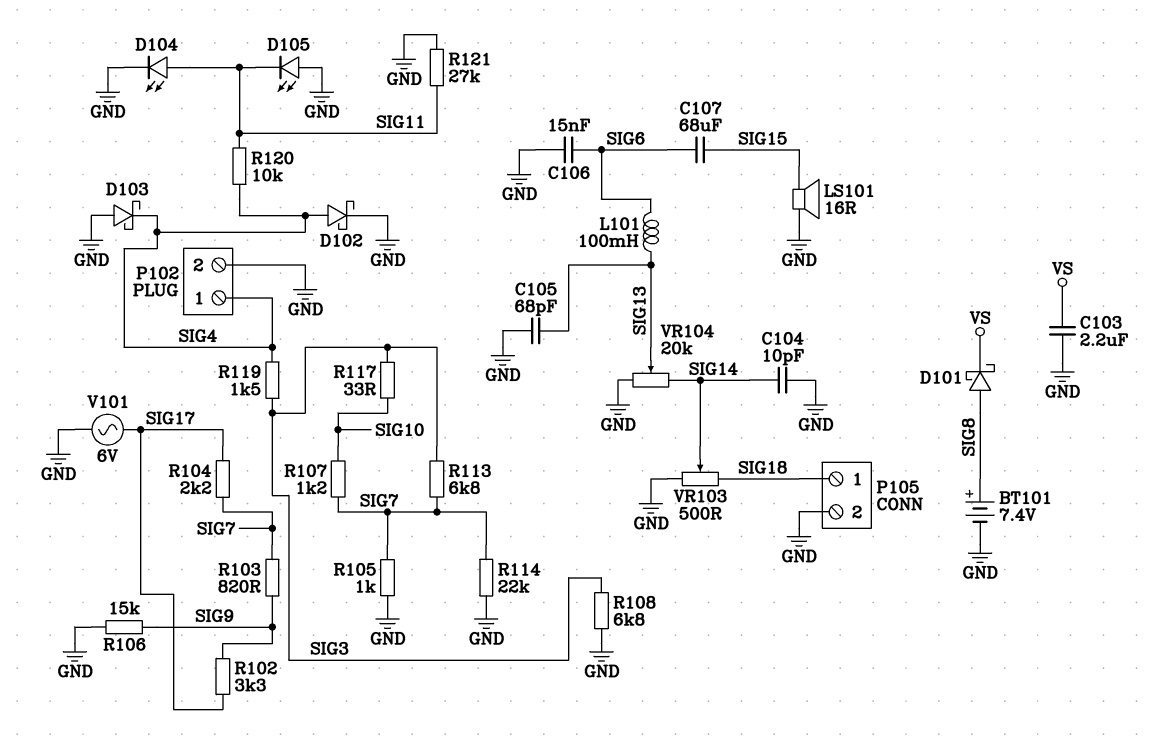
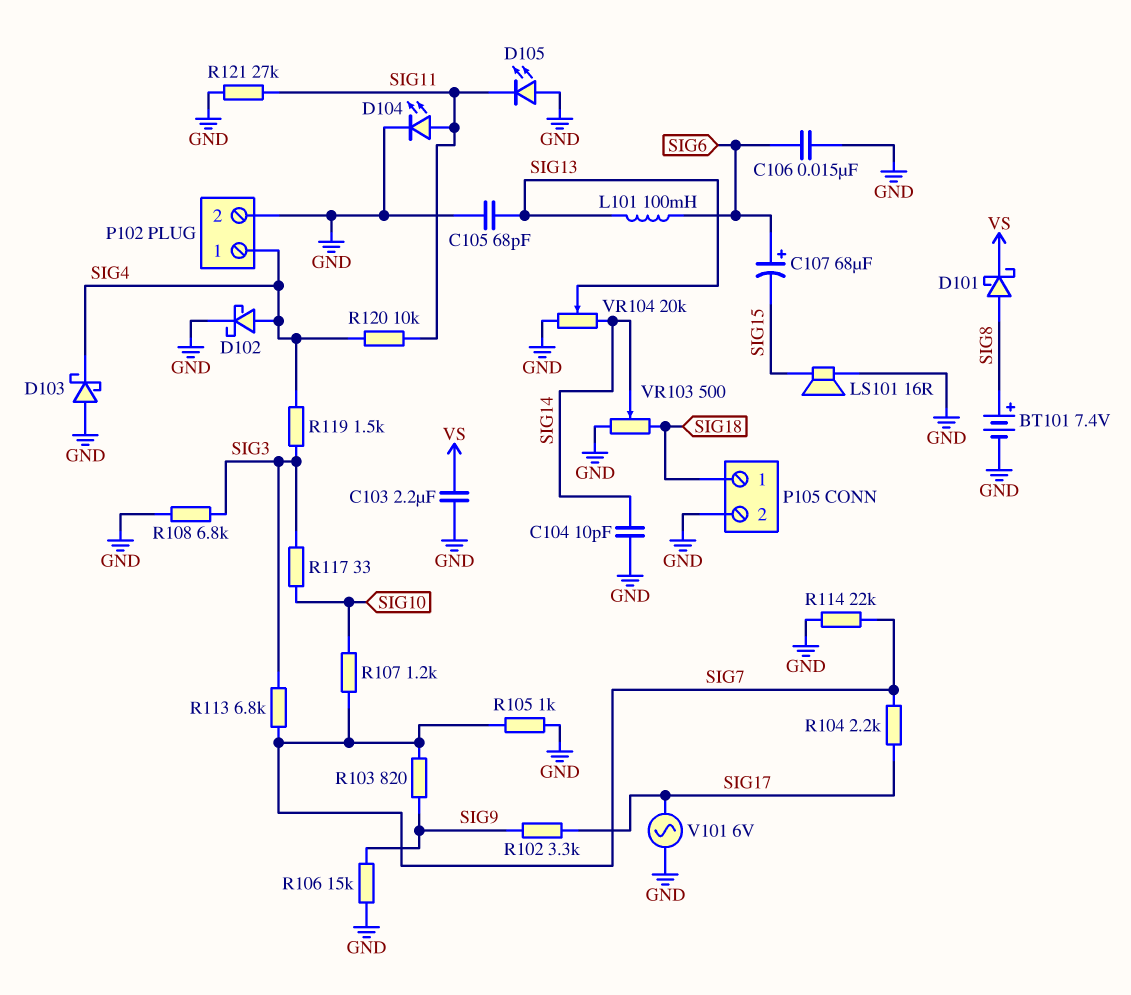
C107: 68uF (SIG6, SIG15) -> 68uF (plus SIG6, minus SIG15)

